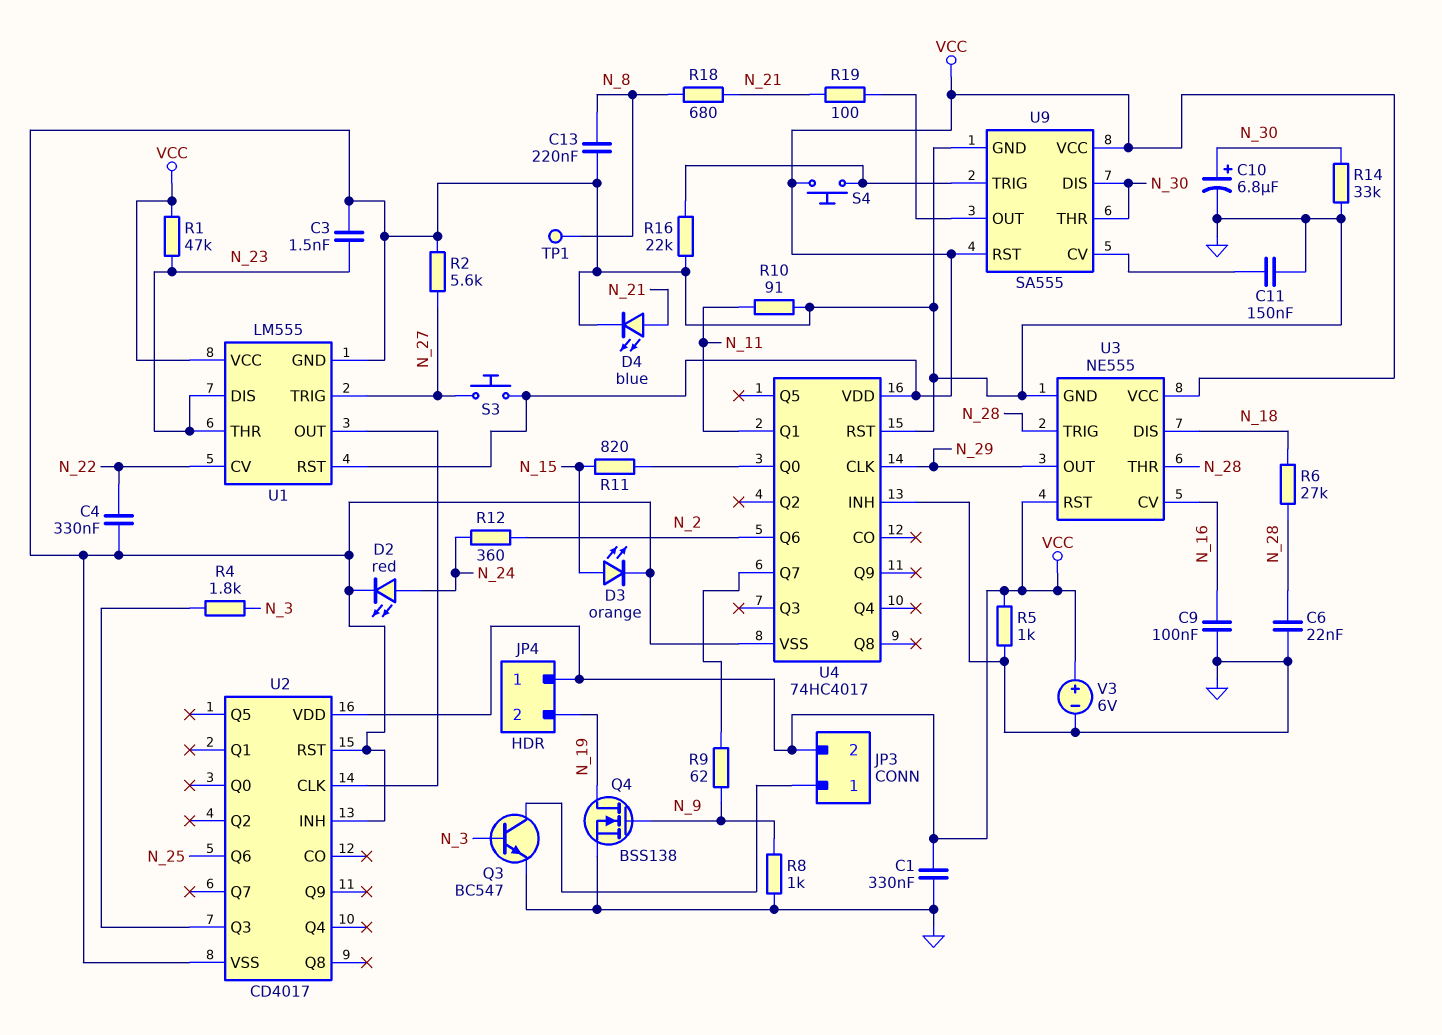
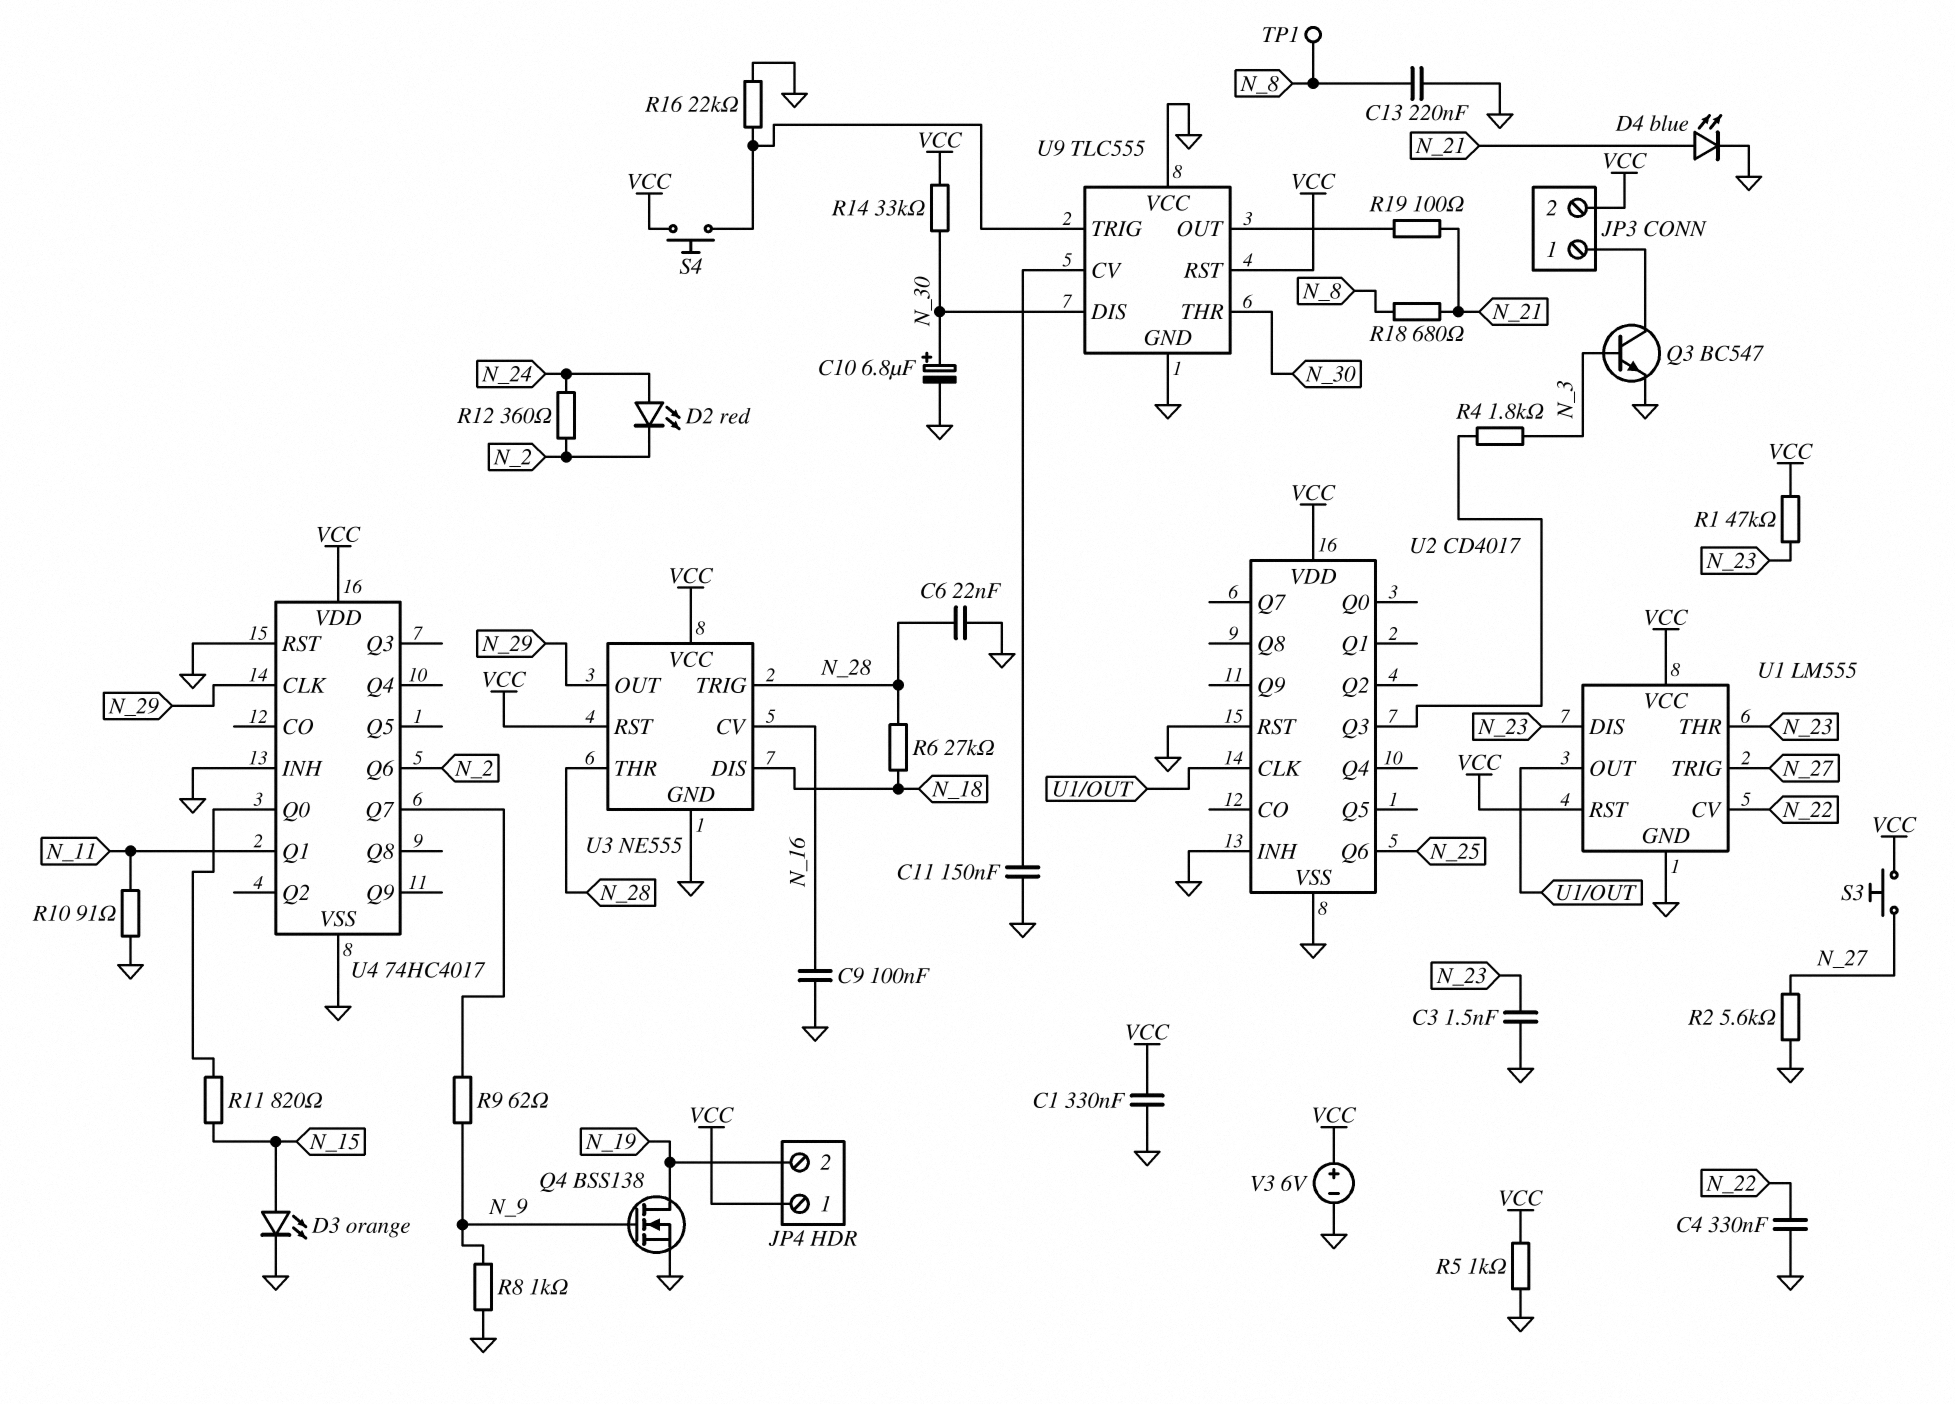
D2: LED red (A N_24, K GND) -> LED red (A N_24, K N_2)
R14: 33k (GND, N_30) -> 33k (N_30, VCC)
U9: SA555 -> TLC555
U9 pin VCC: VCC -> GND

